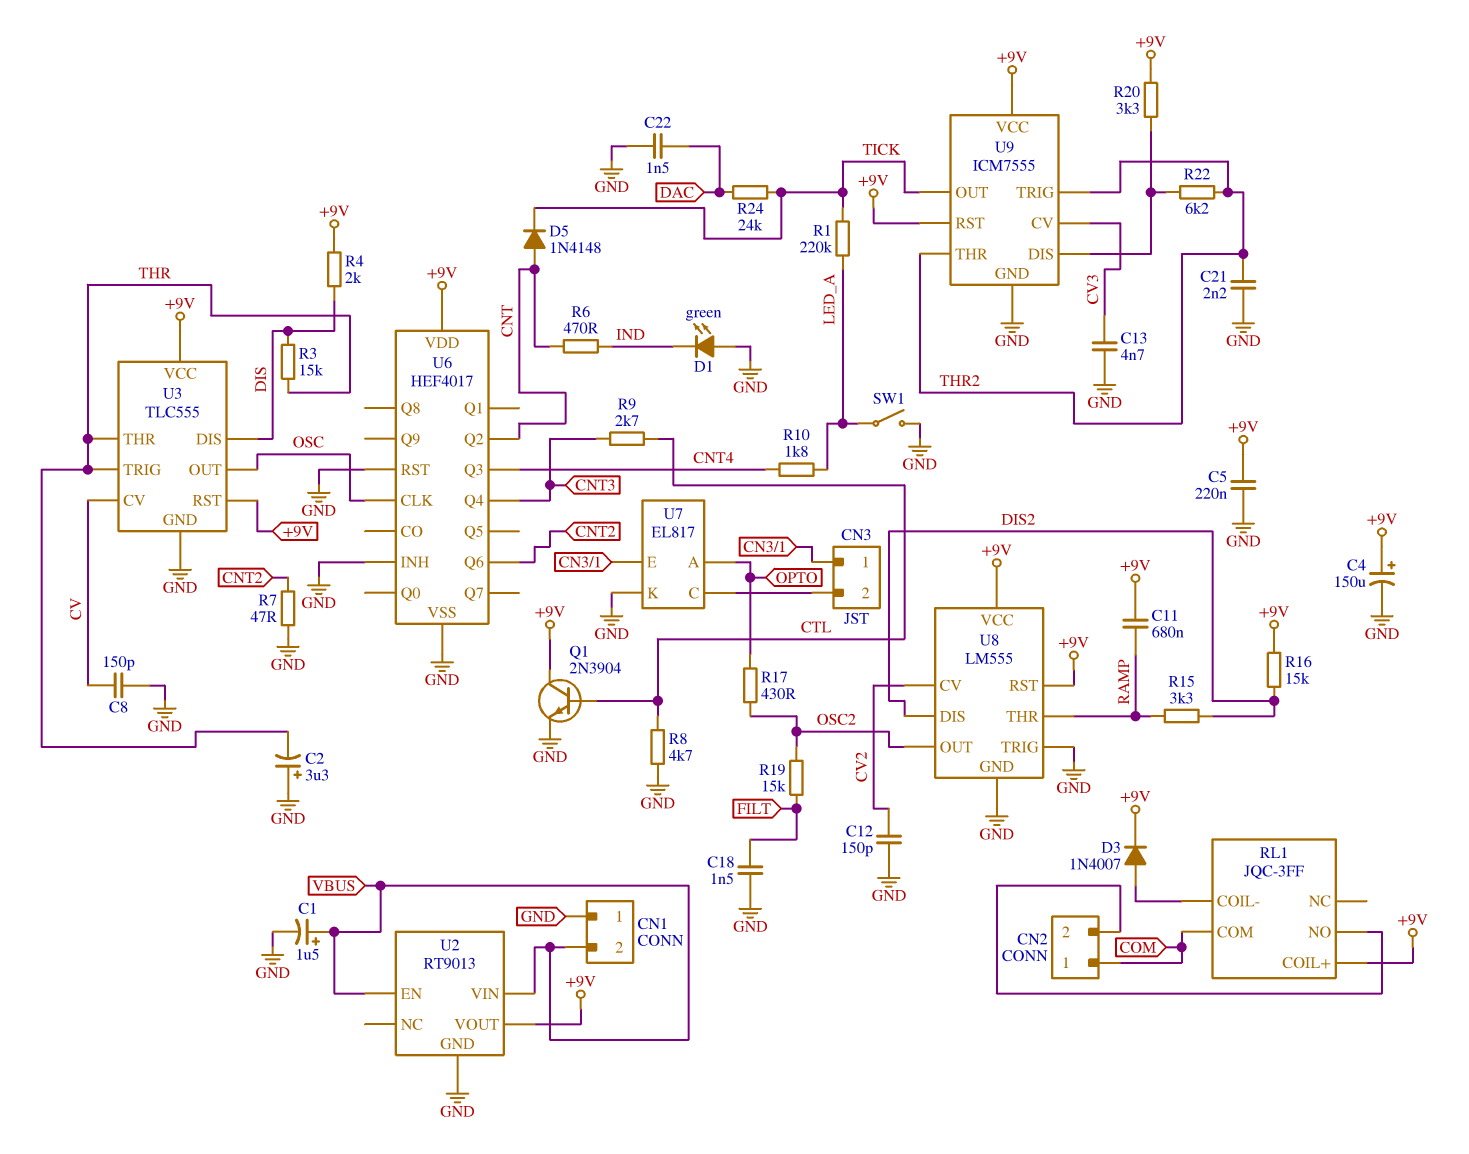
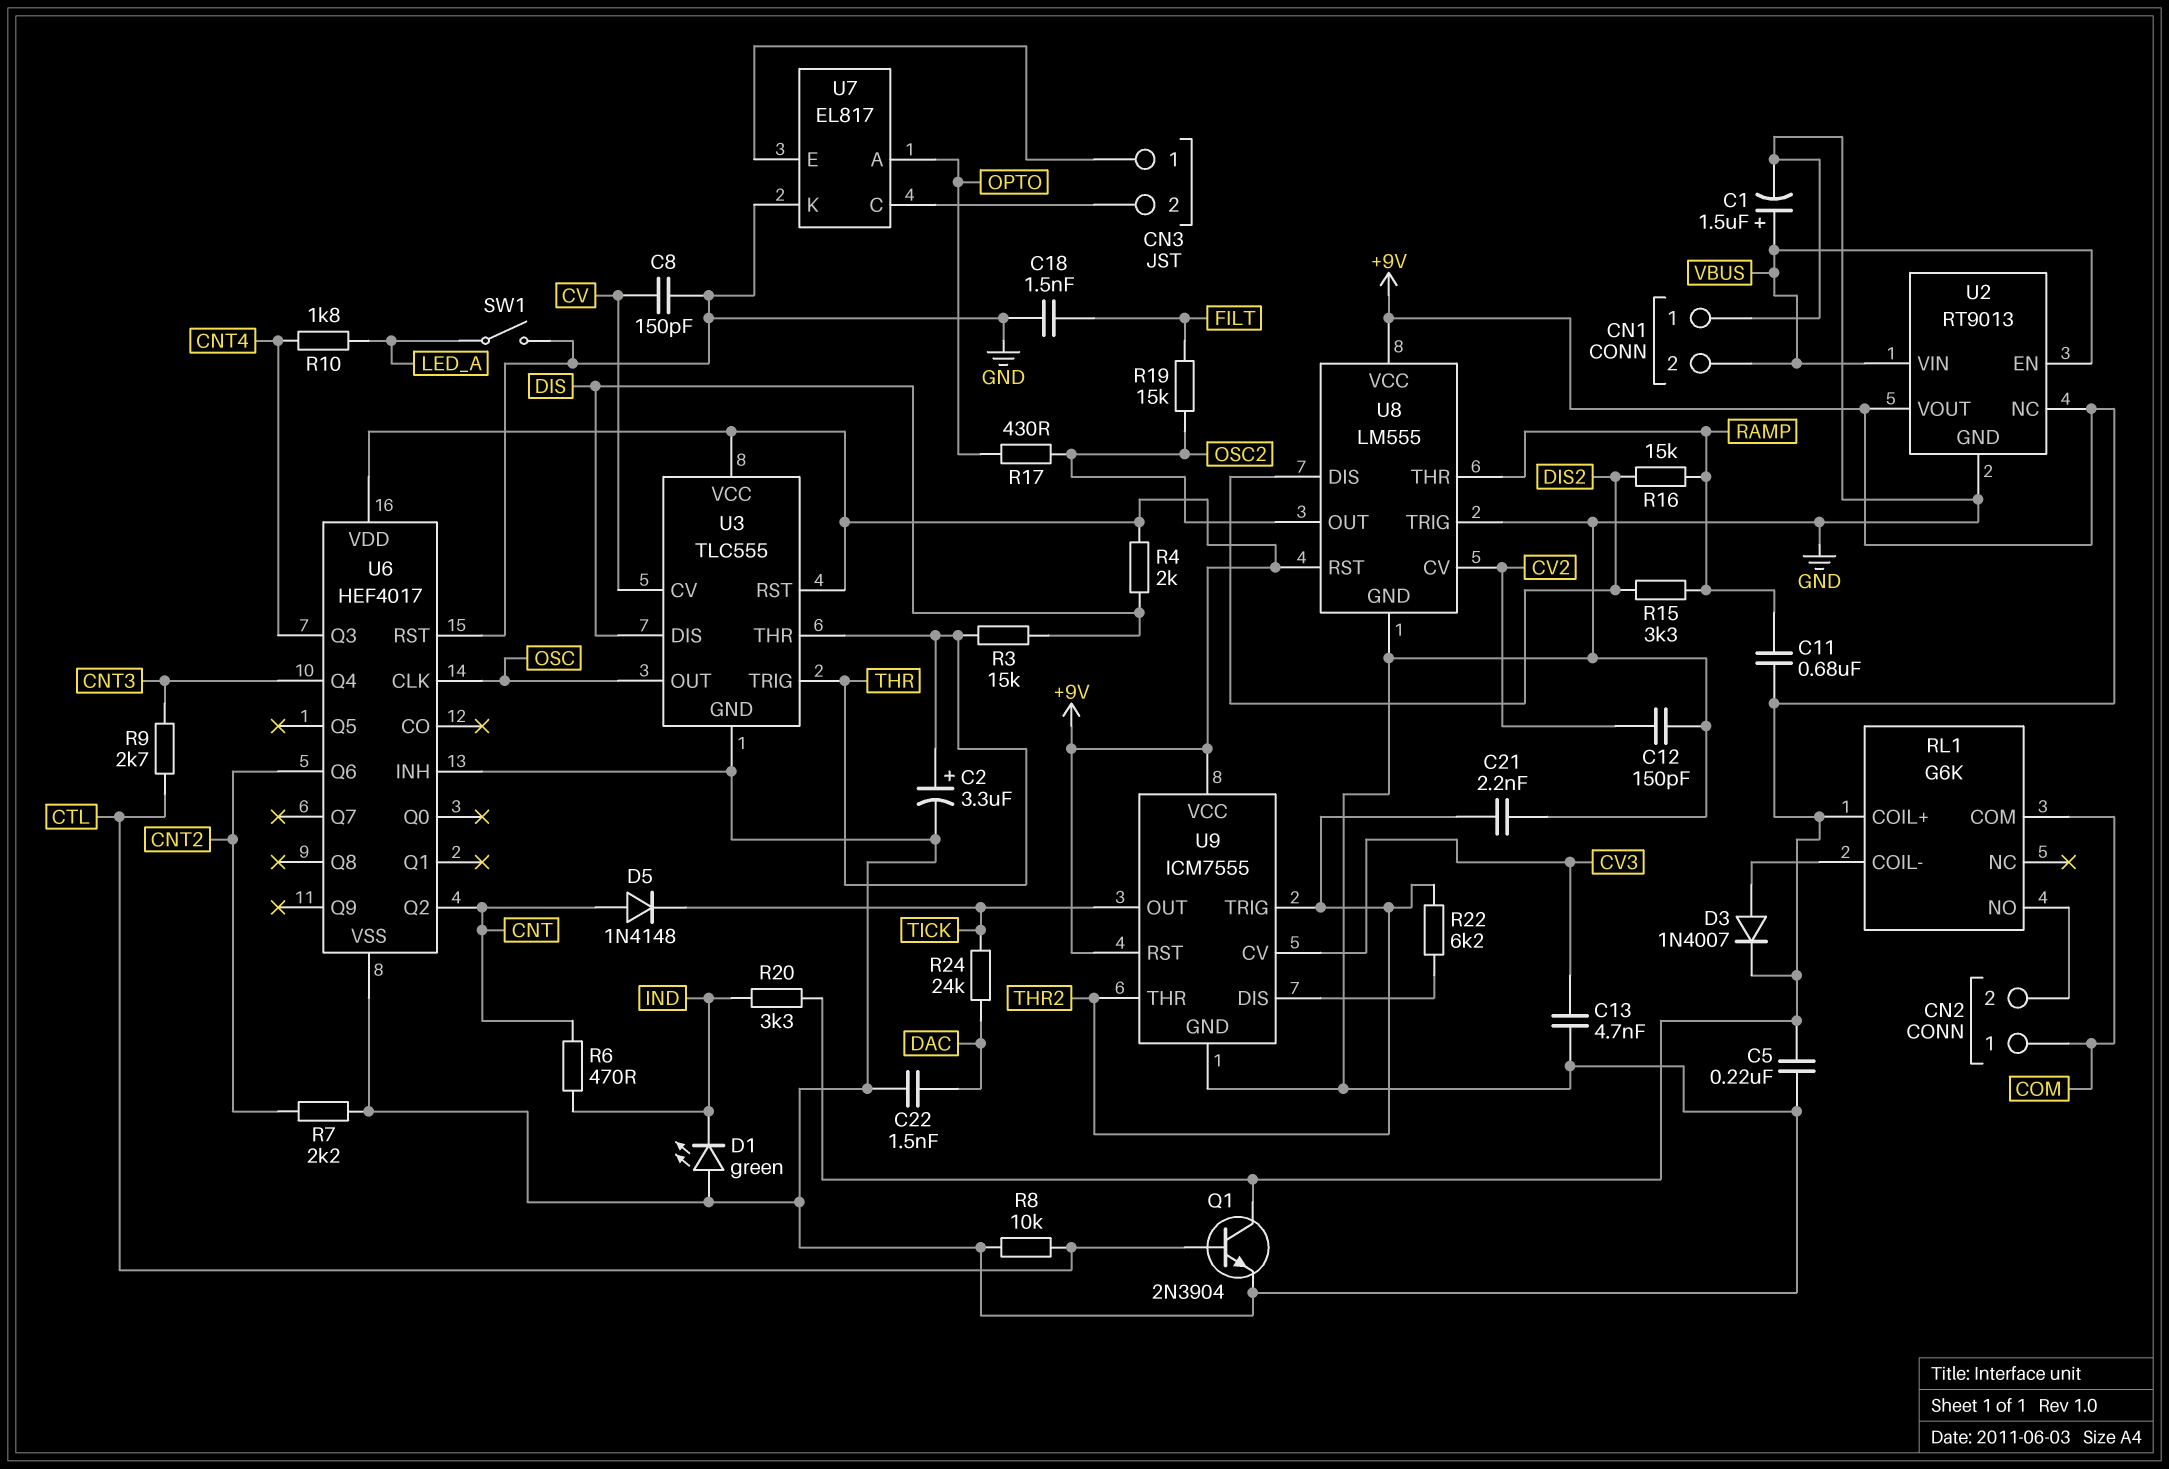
C2: 3.3uF (plus GND, minus THR) -> 3.3uF (plus THR, minus GND)
C4: 150uF (plus +9V, minus GND) -> none
R1: 220k (LED_A, TICK) -> none
R7: 47 (CNT2, GND) -> 2.2k (CNT2, GND)
R8: 4.7k (CTL, GND) -> 10k (CTL, GND)
R16: 15k (+9V, DIS2) -> 15k (DIS2, RAMP)
R20: 3.3k (+9V, U9/DIS) -> 3.3k (+9V, IND)
RL1: JQC-3FF -> G6K
U2 pin NC: none -> +9V

